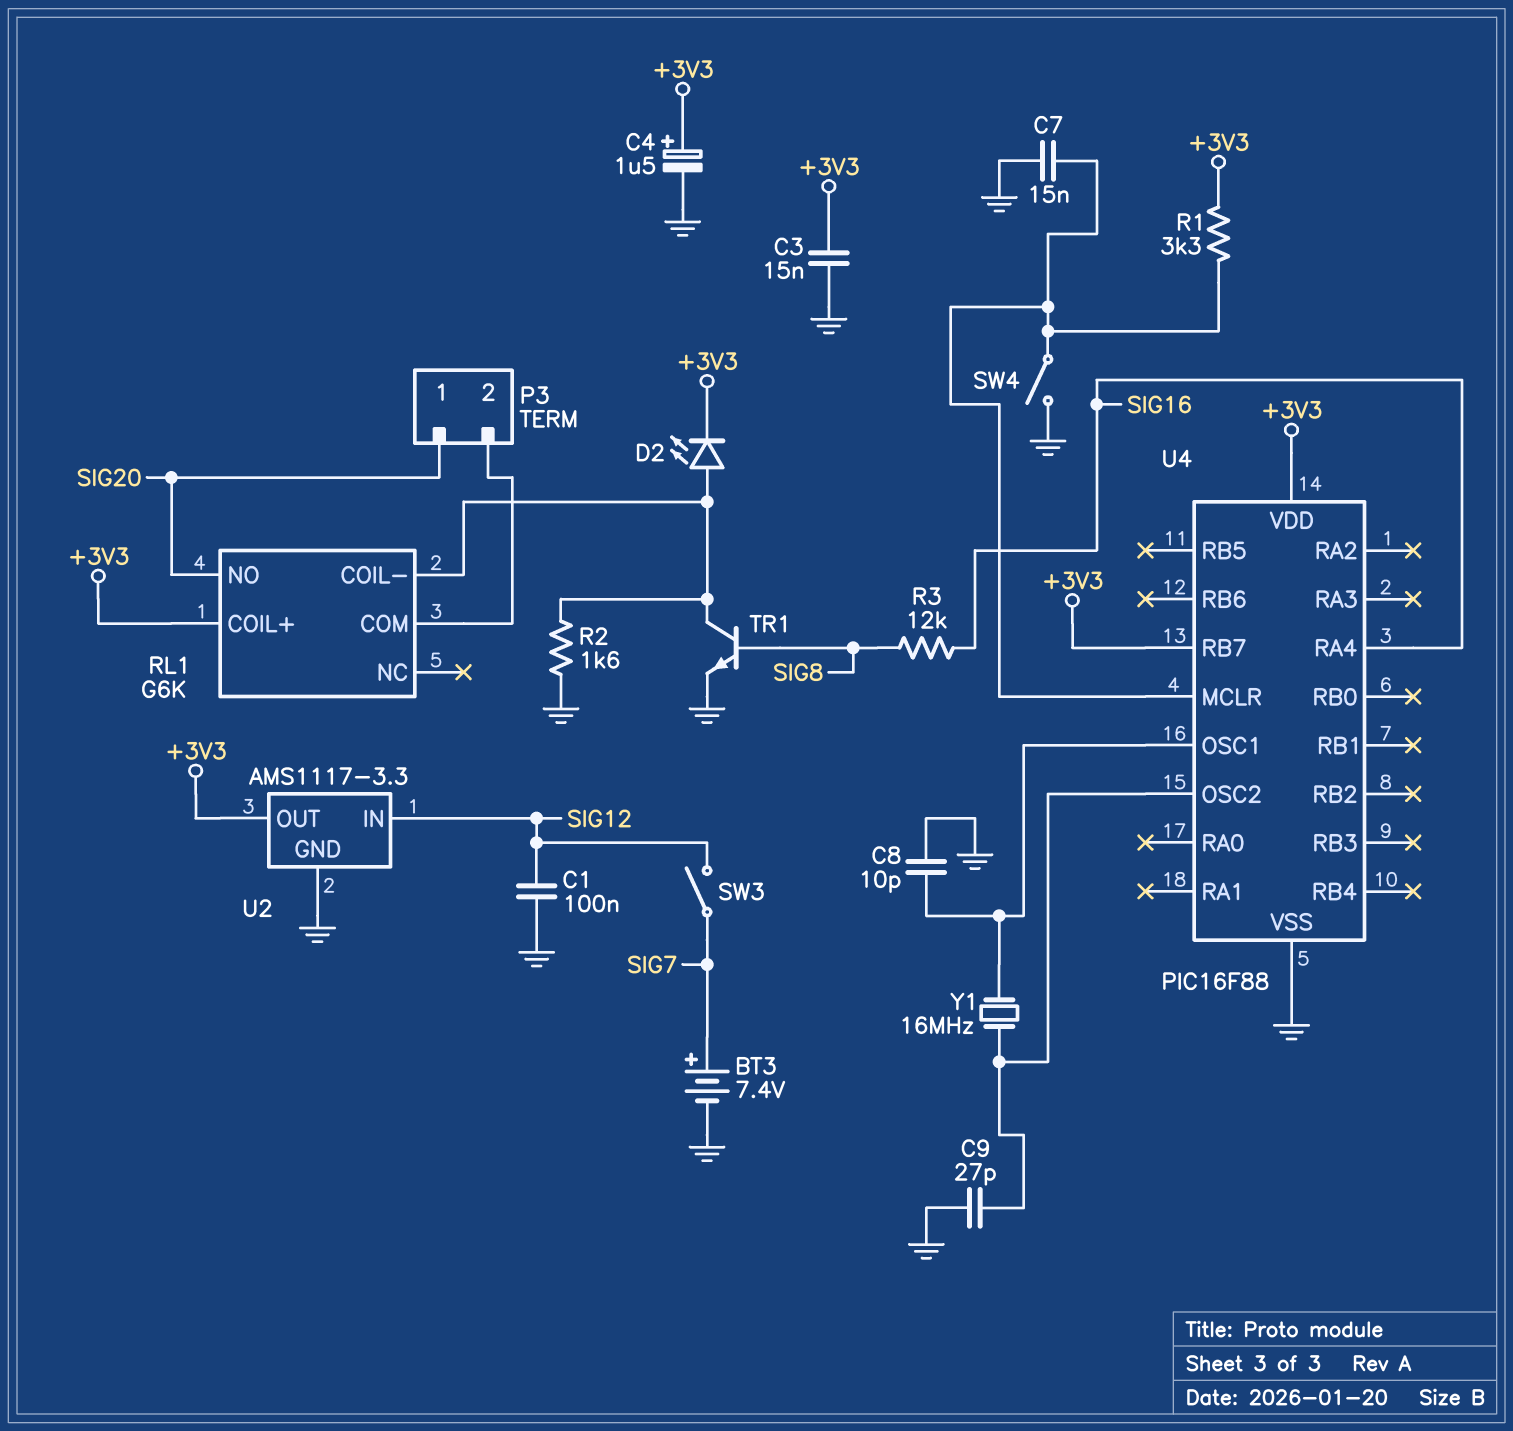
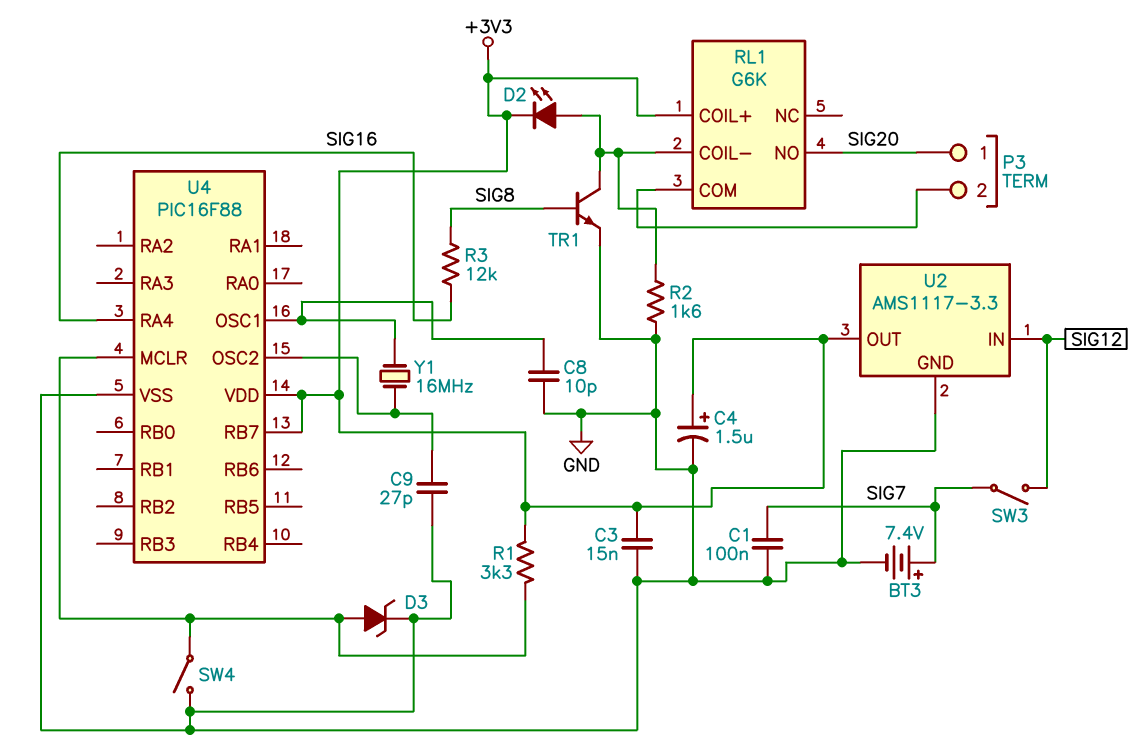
C1: 100nF (GND, SIG12) -> 100nF (GND, SIG7)
C7: 15nF (GND, U4/MCLR) -> none
D3: none -> zener (A U4/MCLR, K GND)

